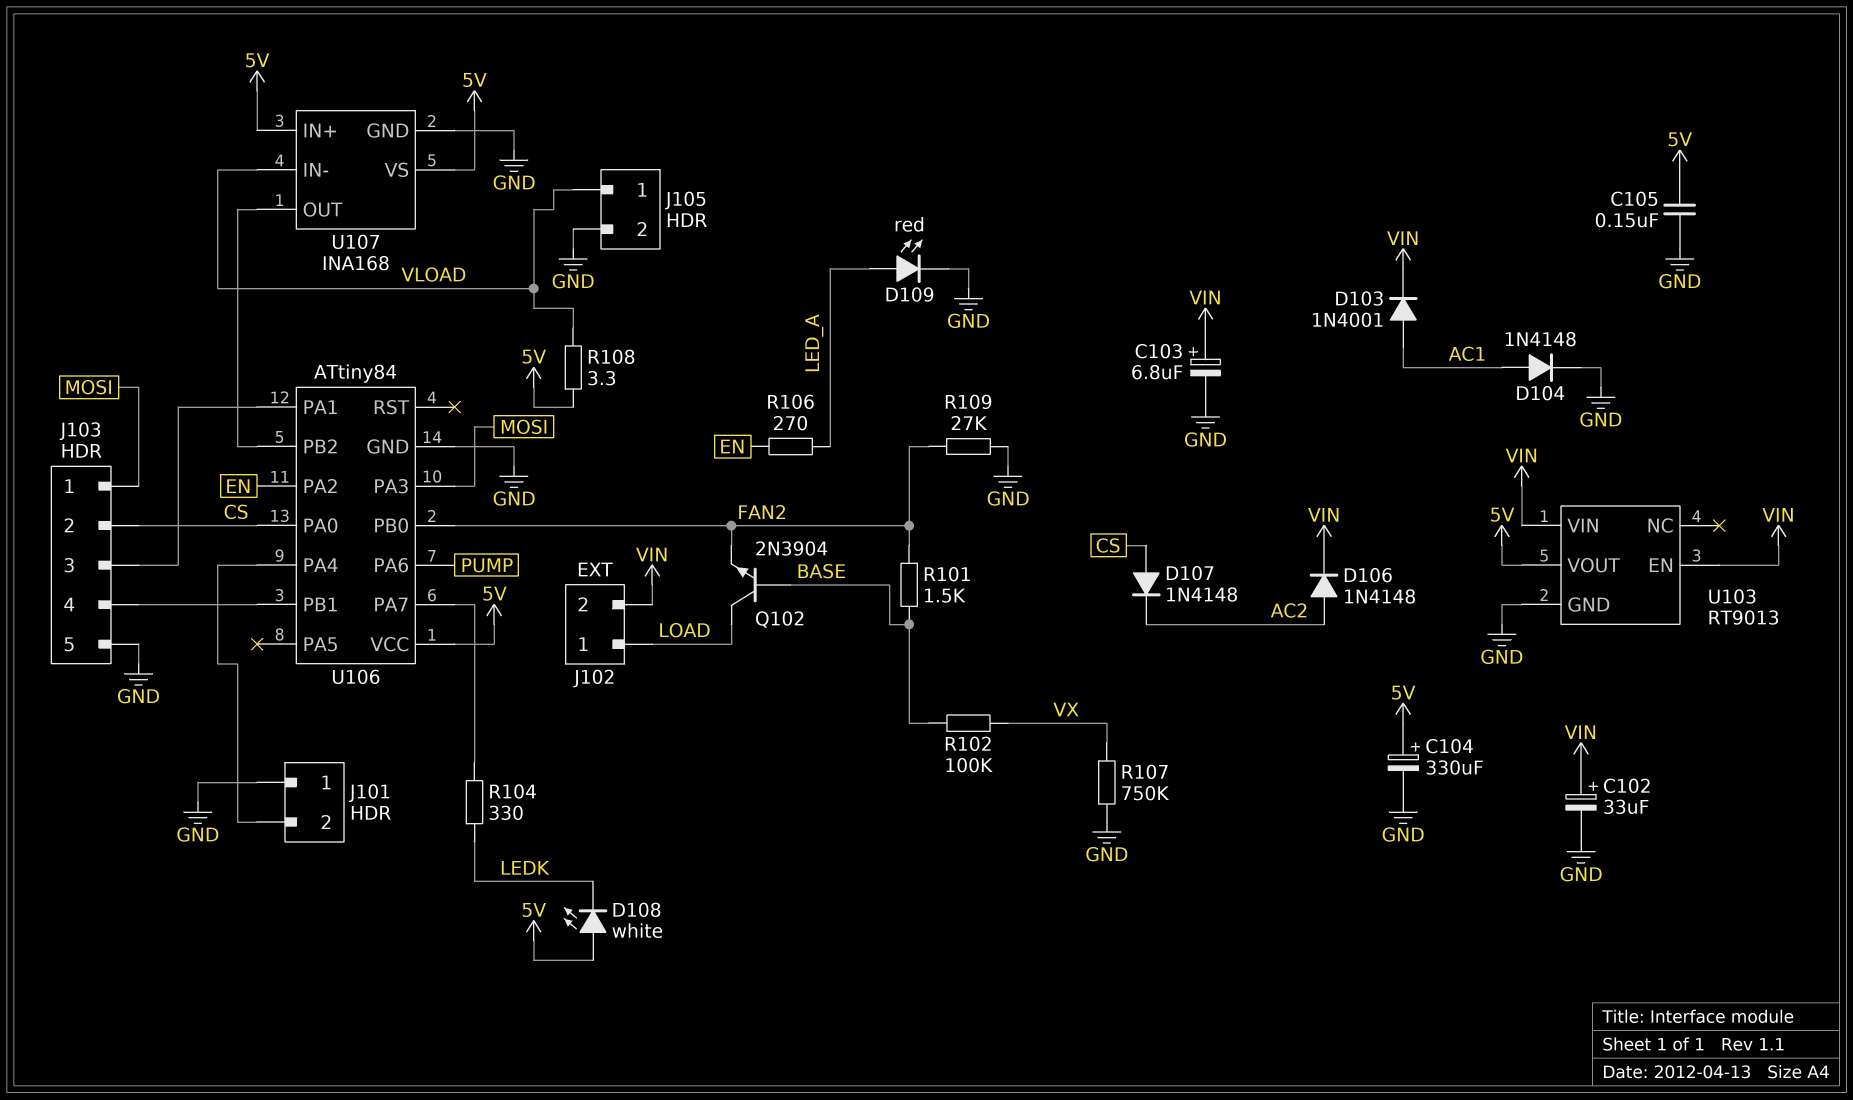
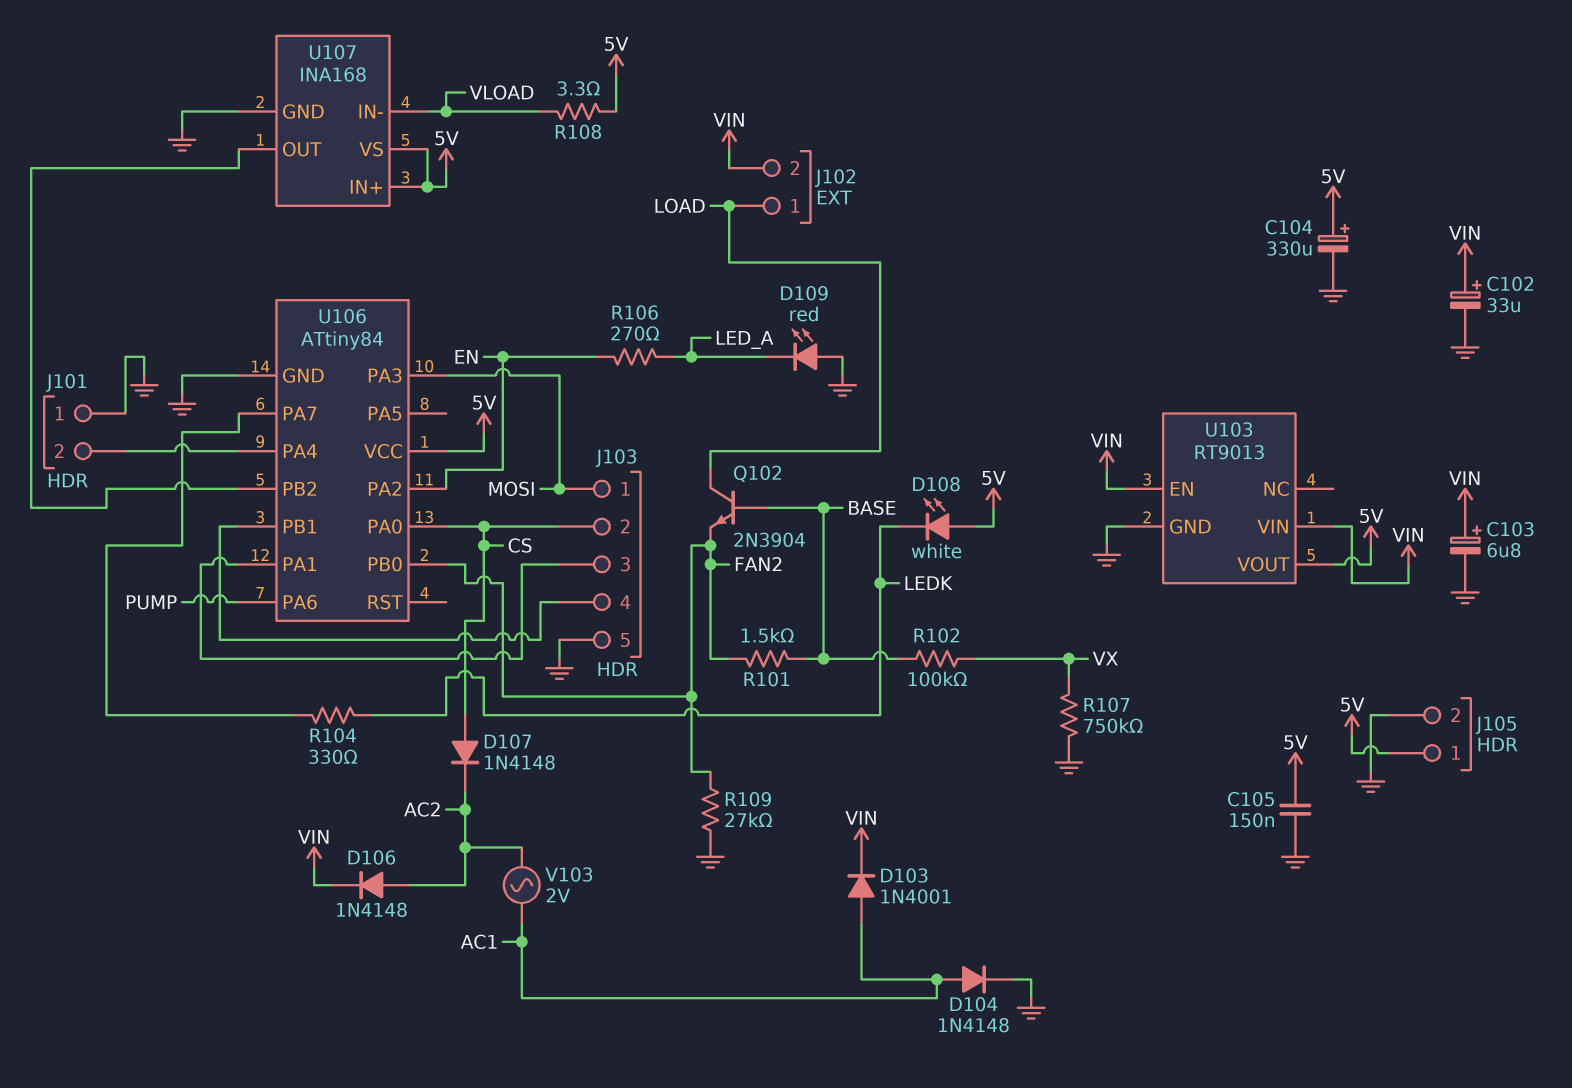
D109: LED red (A LED_A, K GND) -> LED red (A GND, K LED_A)
J105 pin 1: VLOAD -> 5V
V103: none -> AC 2V (AC1, AC2)

